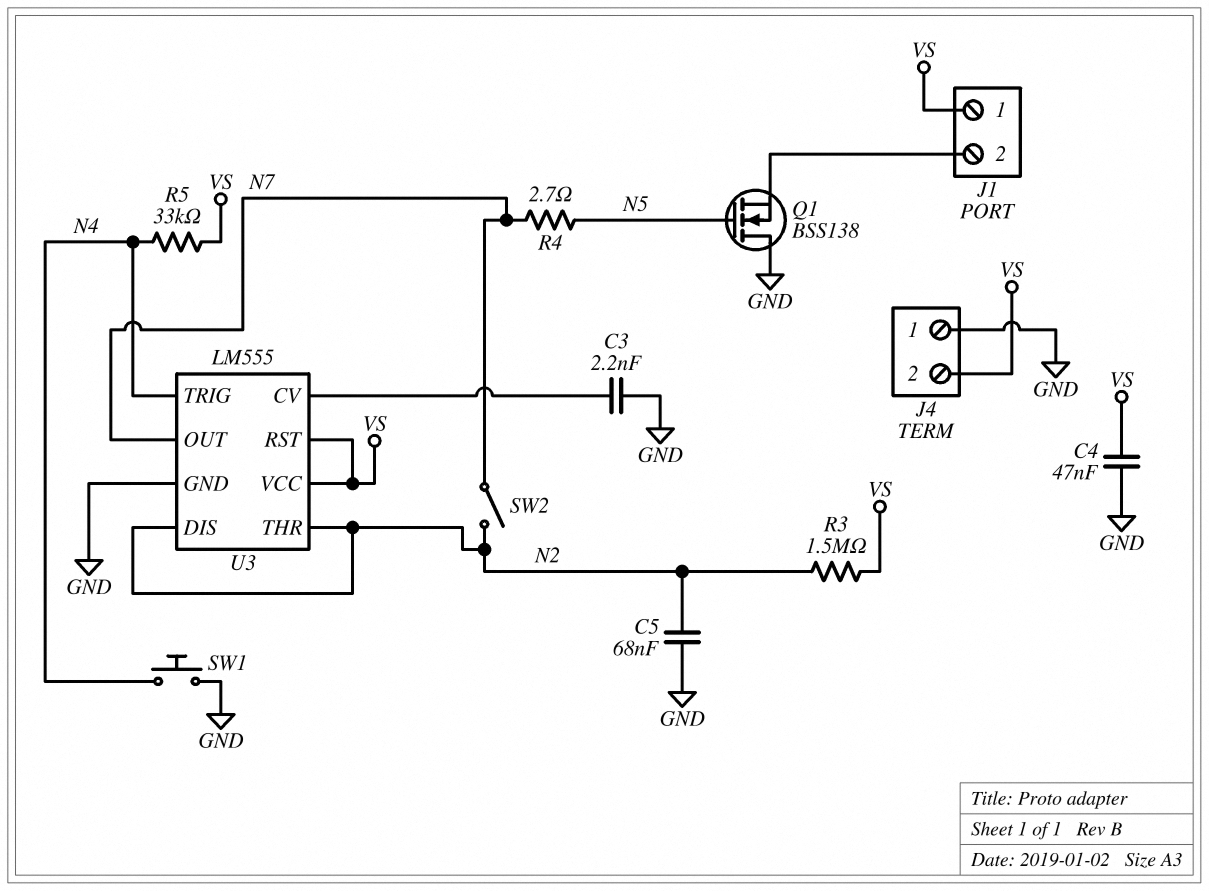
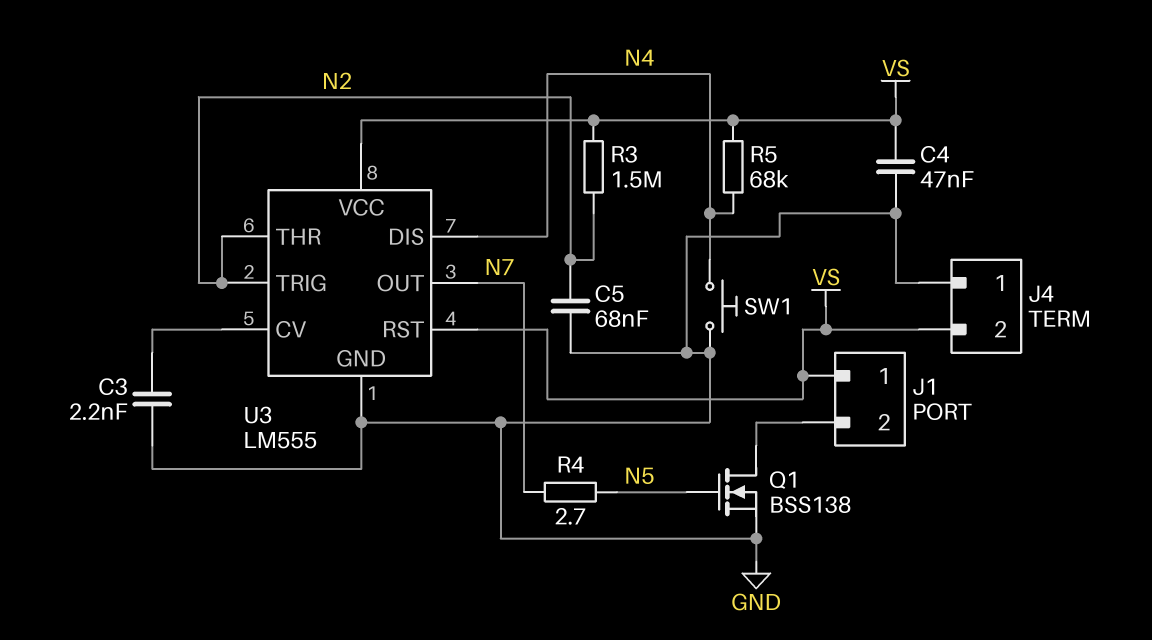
Q1: NMOS BSS138 (G N5, D GND, S J1/2) -> NMOS BSS138 (G N5, D J1/2, S GND)
R5: 33k (N4, VS) -> 68k (N4, VS)
SW2: switch (N2, N7) -> none
U3 pin DIS: N2 -> N4
U3 pin TRIG: N4 -> N2

